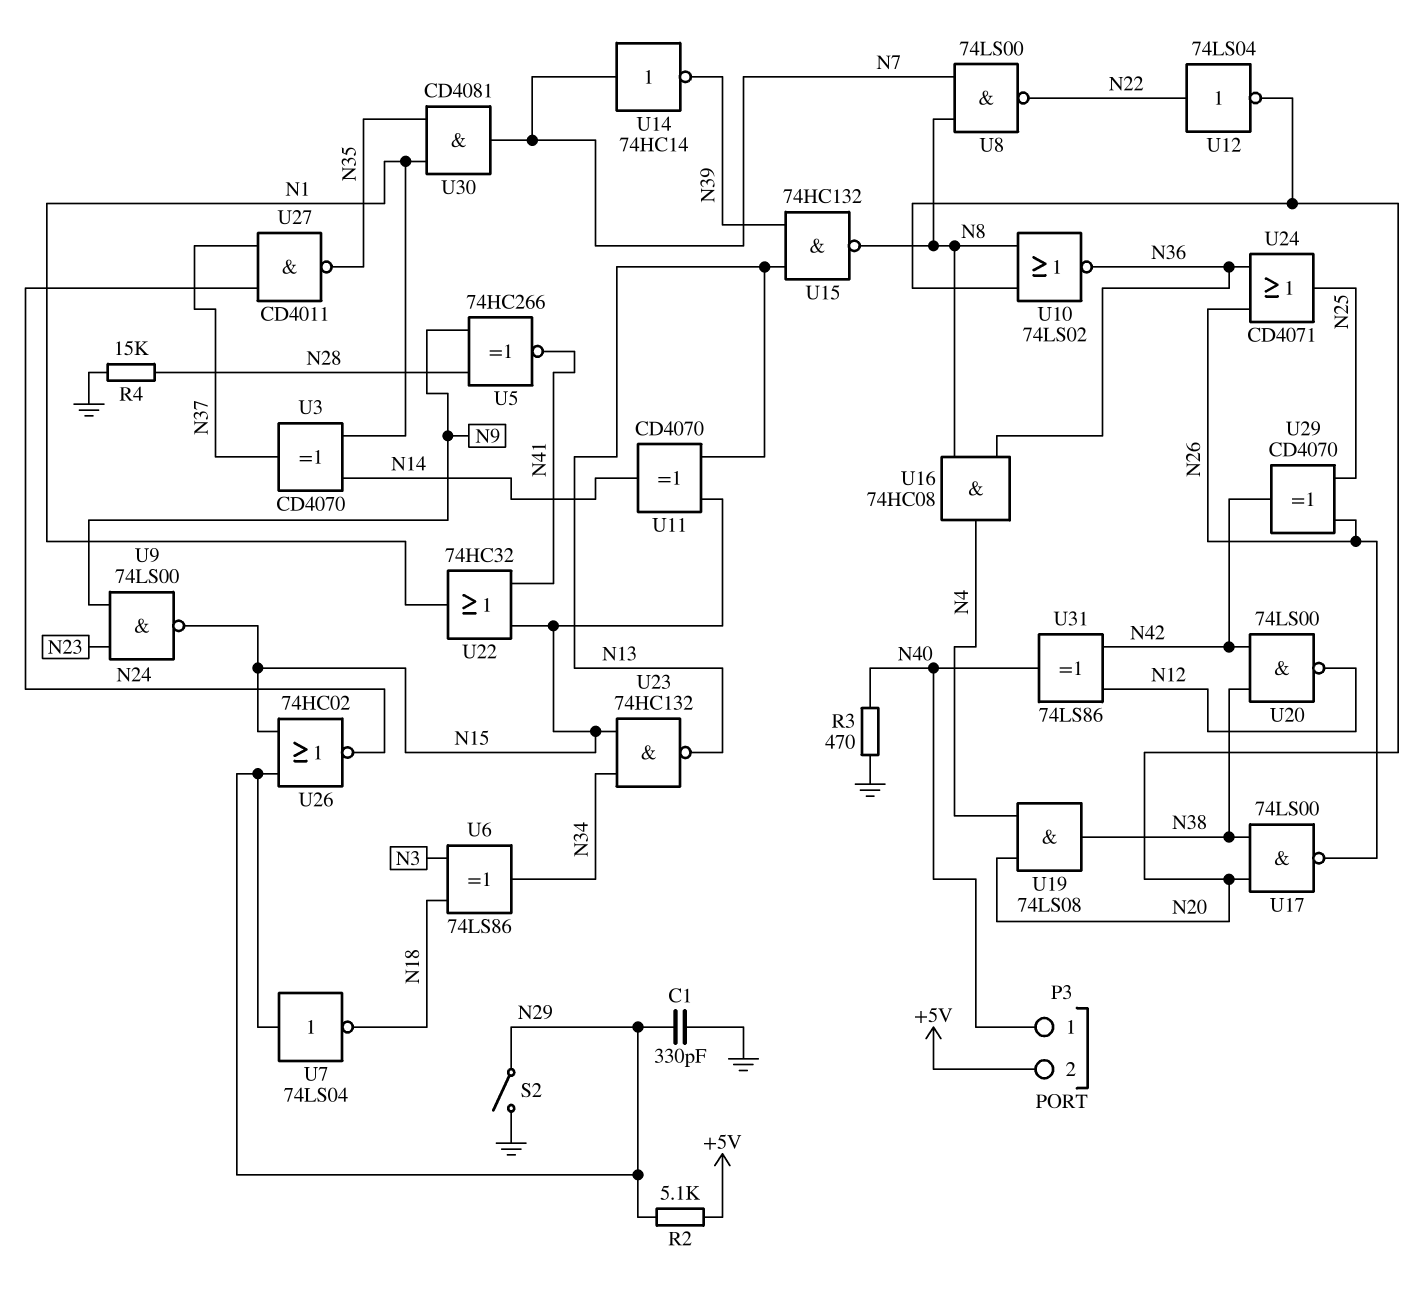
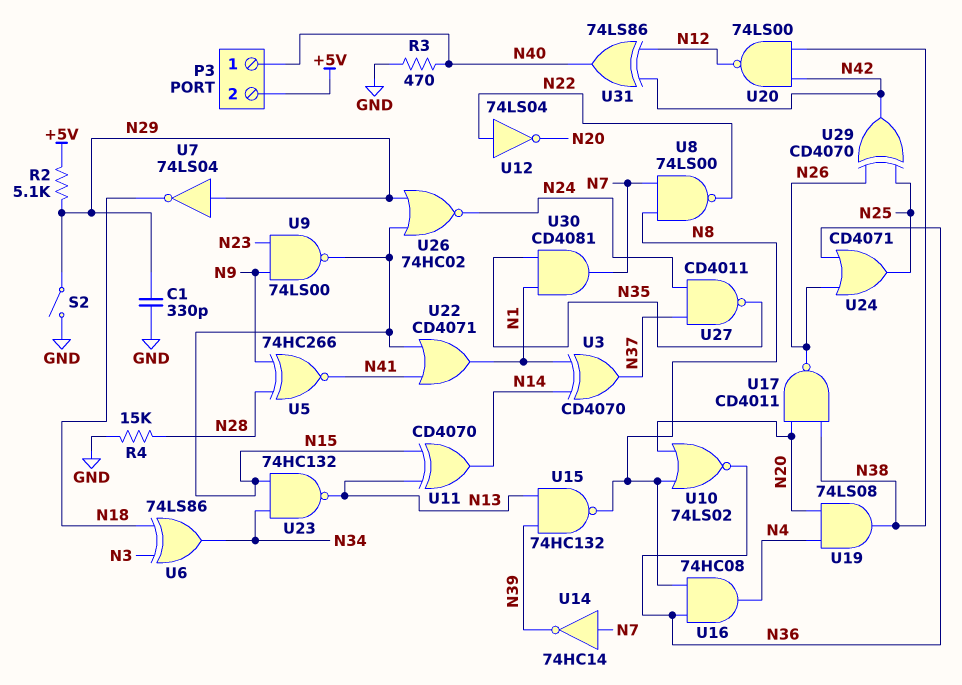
U17: NAND 74LS00 (in N20, in N38, out N26) -> NAND CD4011 (in N20, in N38, out N26)
U22: OR 74HC32 (in N15, in N41, out N1) -> OR CD4071 (in N15, in N41, out N1)

